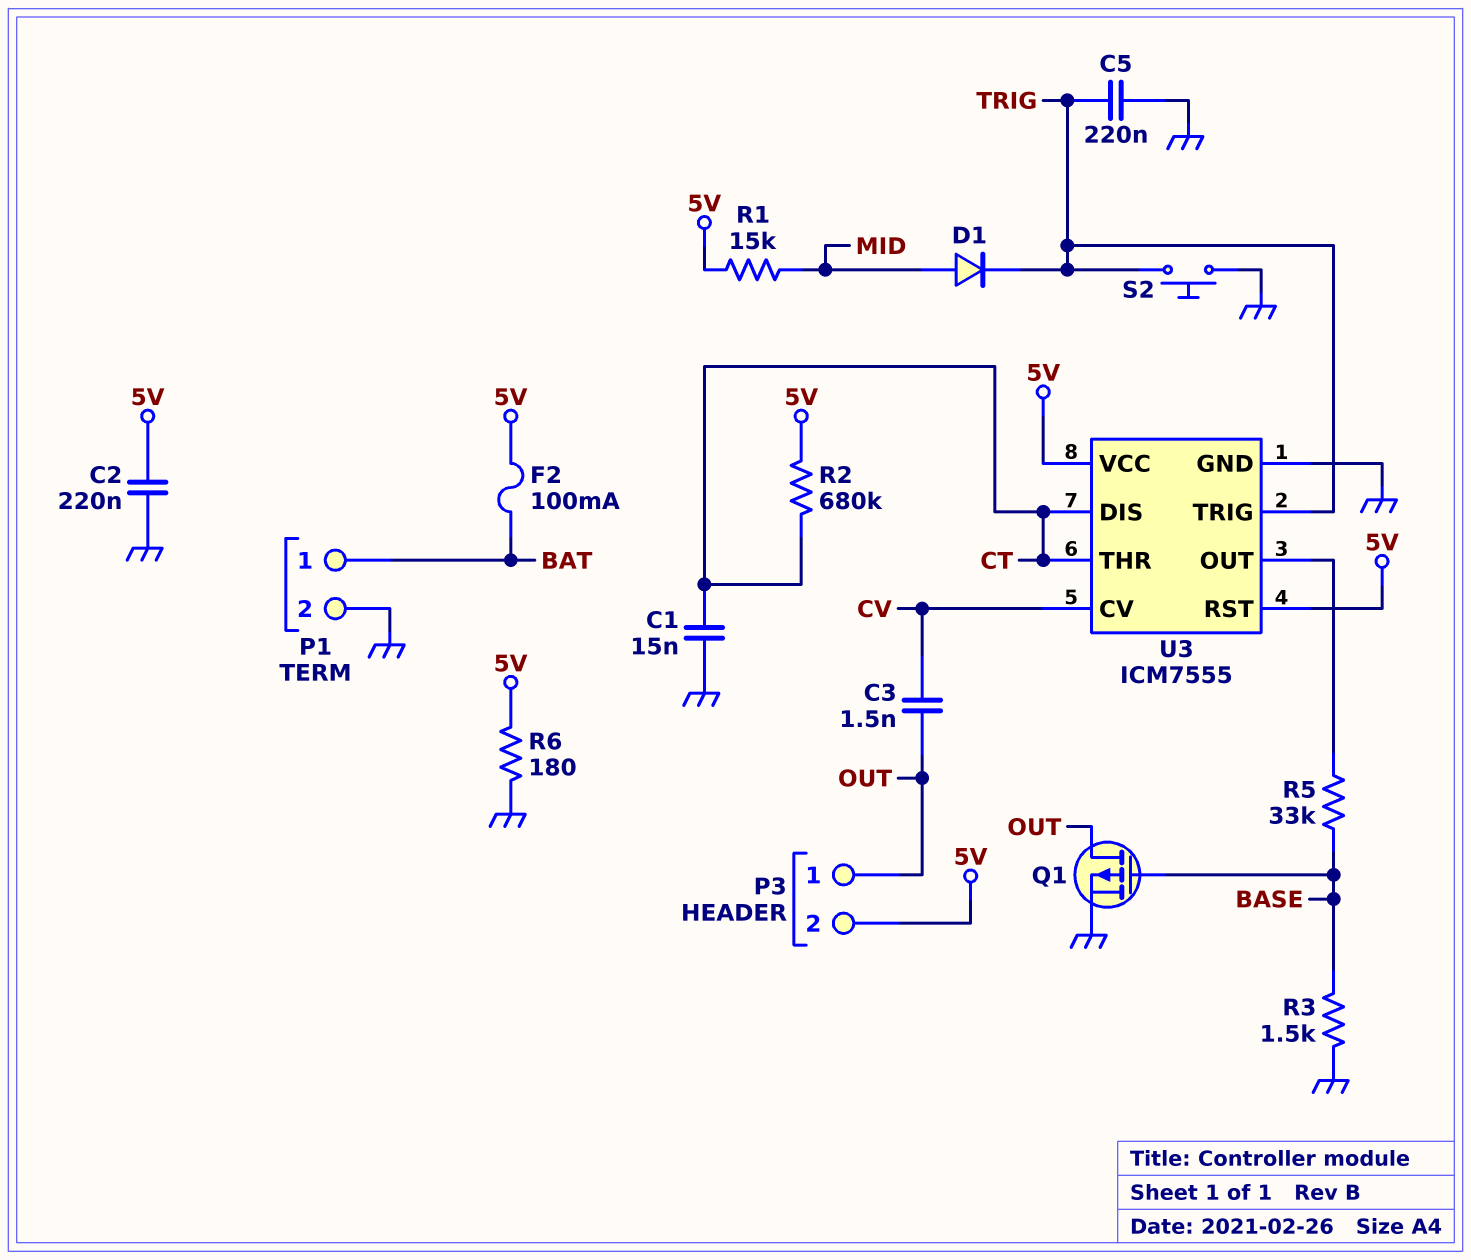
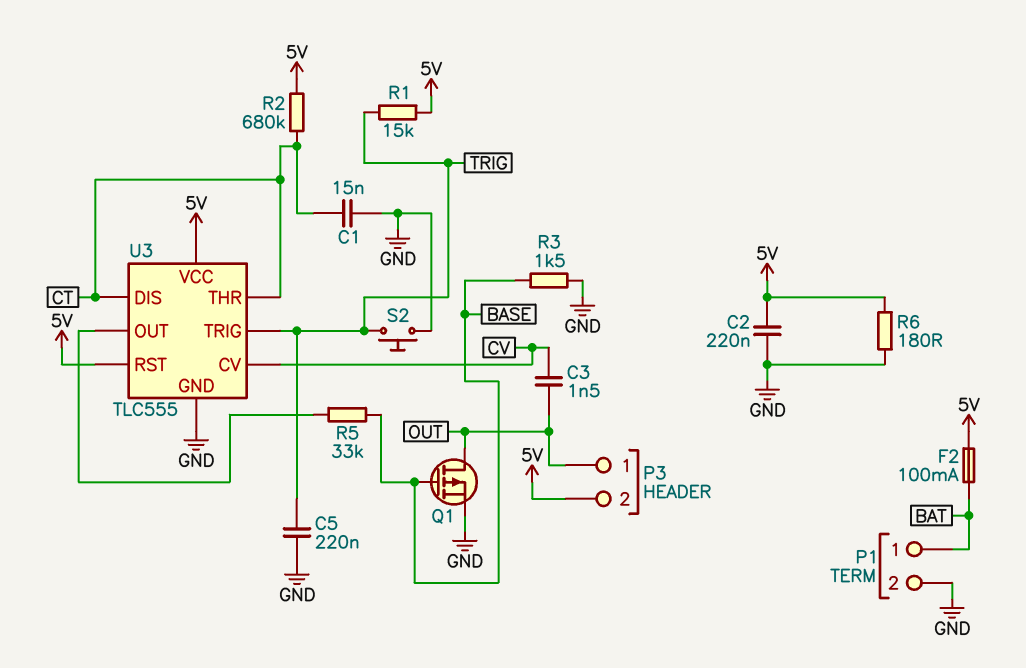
D1: diode (A MID, K TRIG) -> none
R1: 15k (5V, MID) -> 15k (5V, TRIG)
U3: ICM7555 -> TLC555

